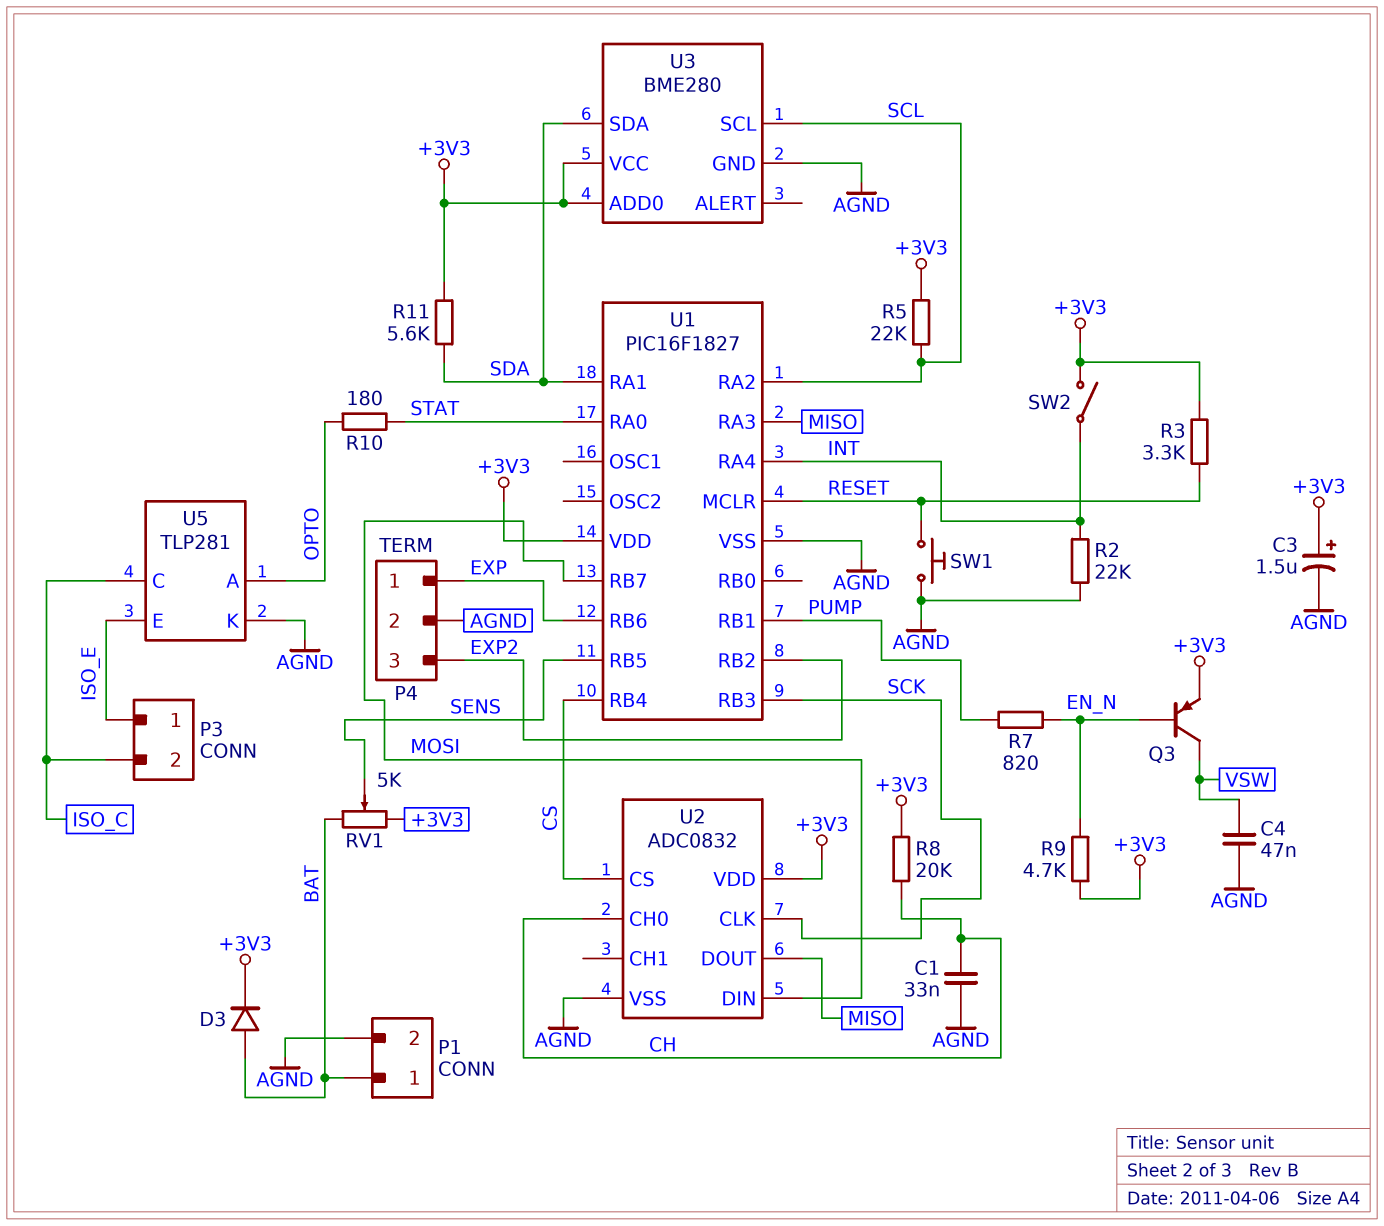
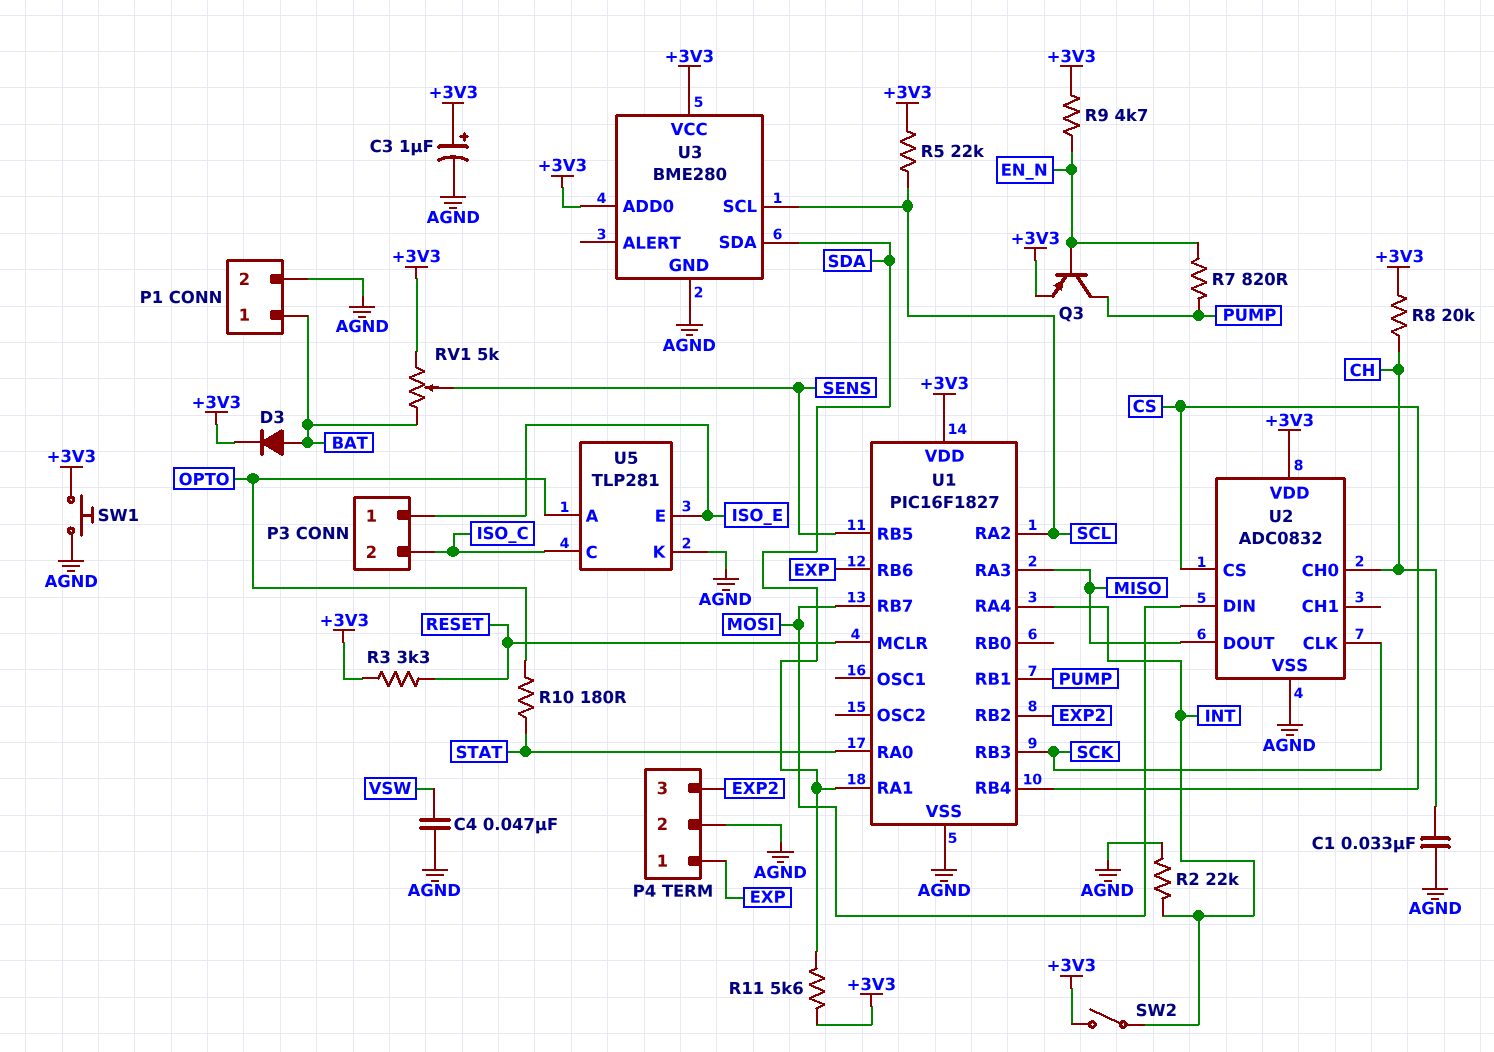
C3: 1.5uF (plus +3V3, minus AGND) -> 1uF (plus +3V3, minus AGND)
Q3: PNP (B EN_N, C VSW, E +3V3) -> PNP (B EN_N, C PUMP, E +3V3)
SW1: button (AGND, RESET) -> button (+3V3, AGND)

